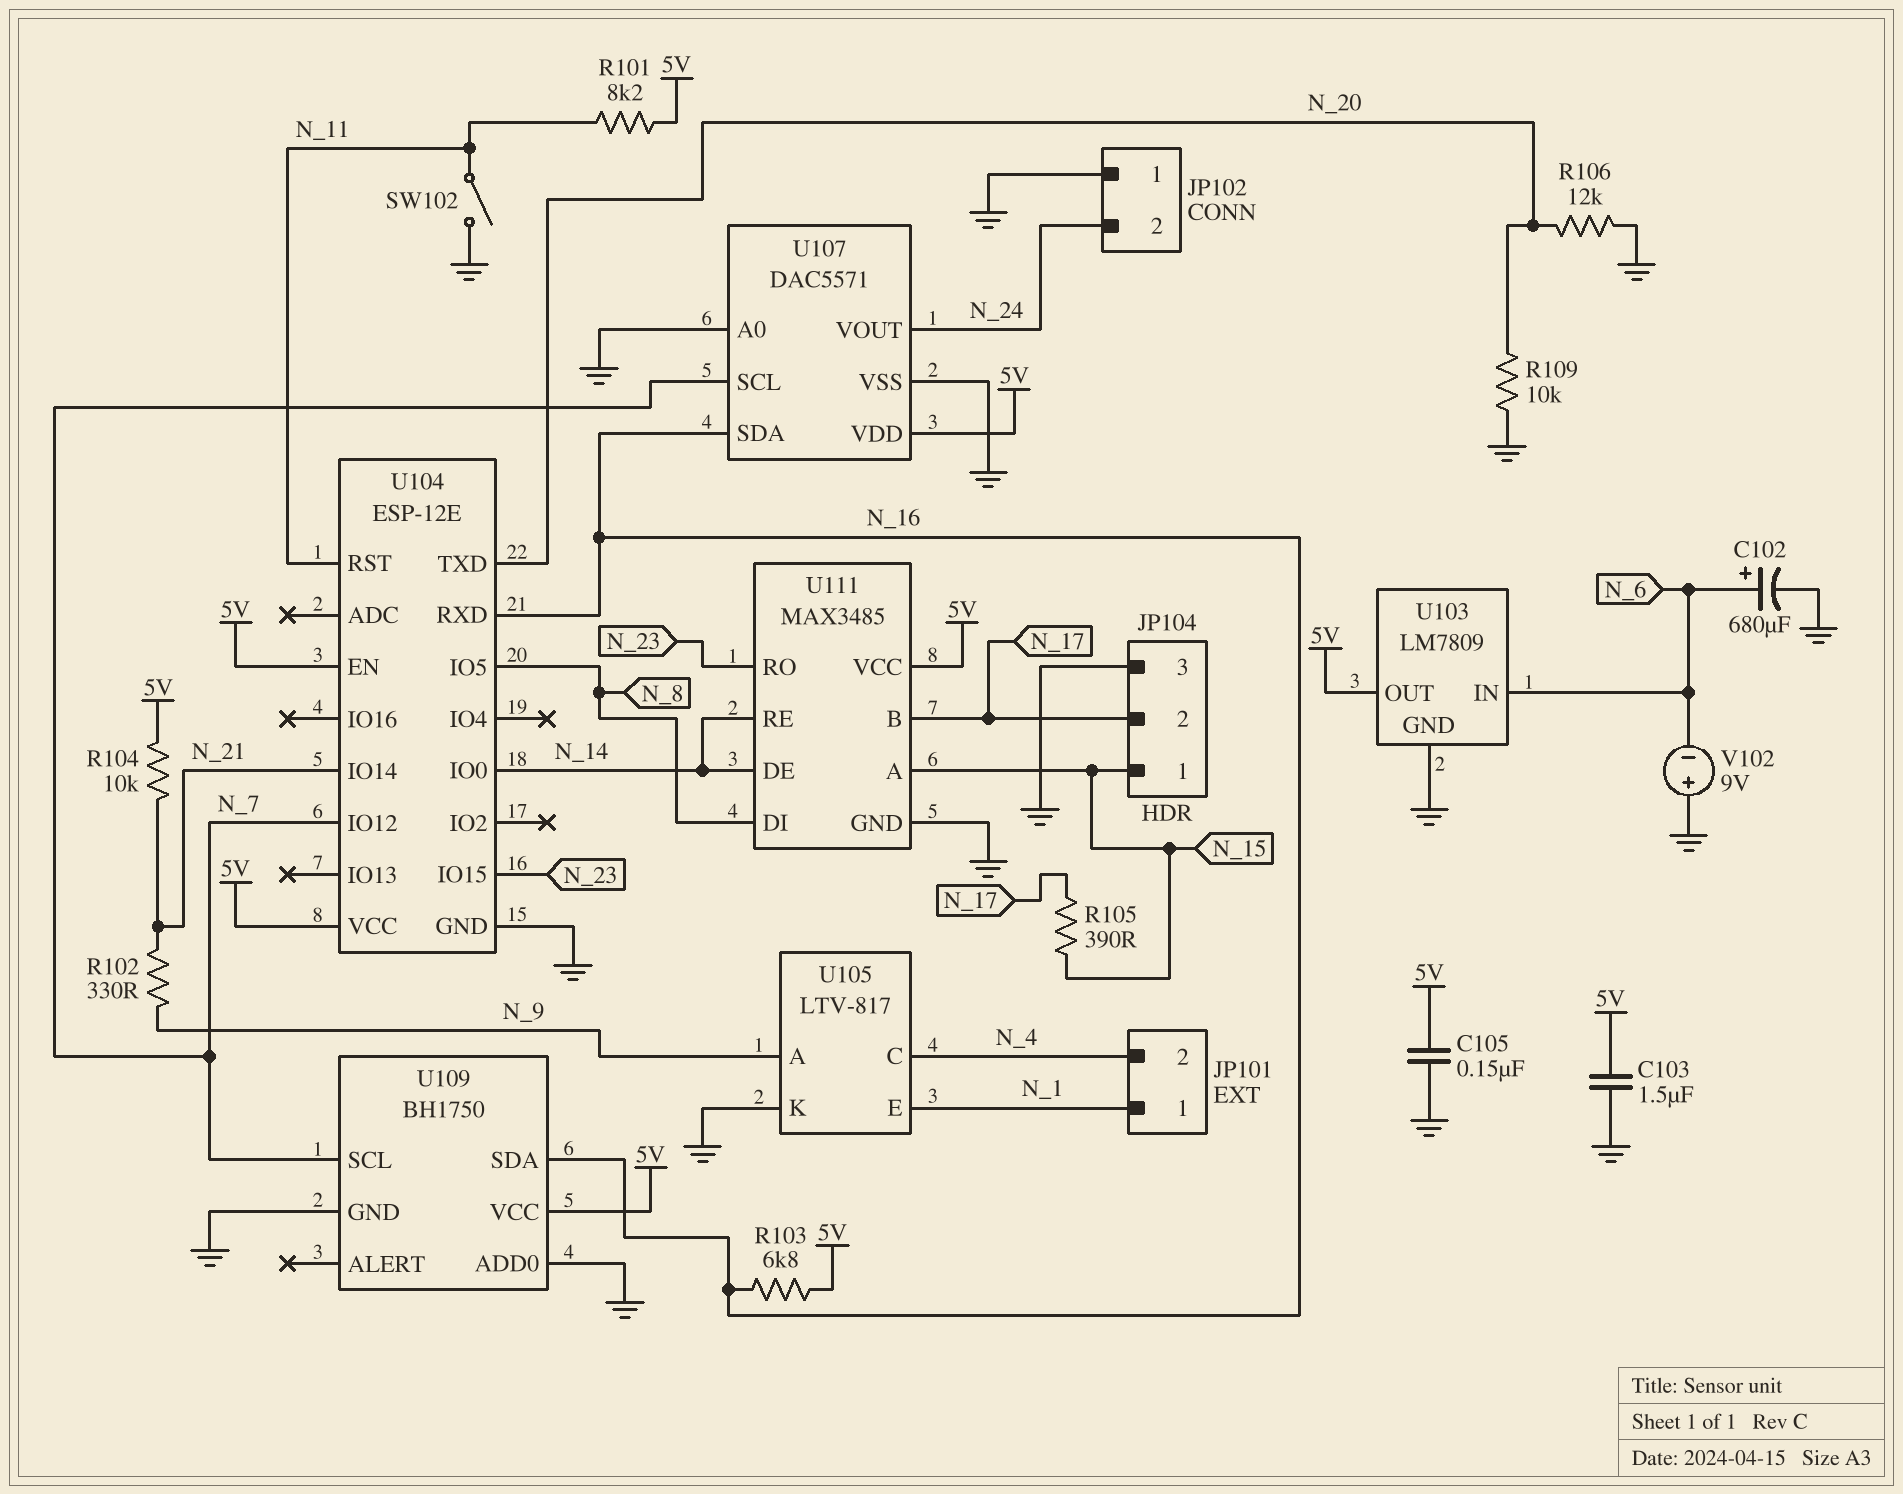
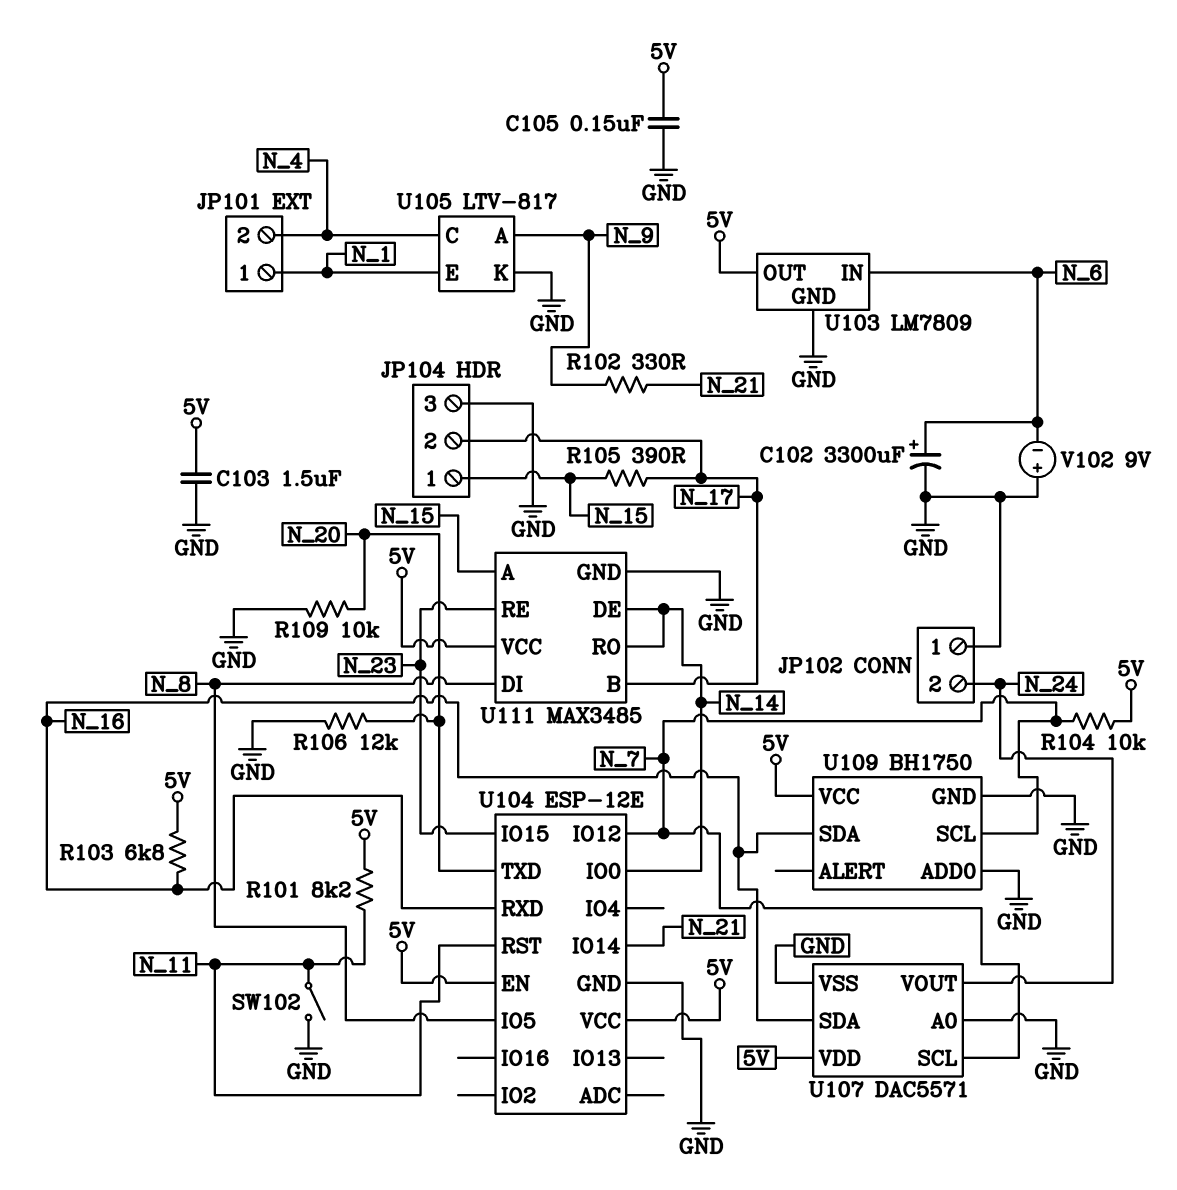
C102: 680uF (plus N_6, minus GND) -> 3300uF (plus N_6, minus GND)
R104: 10k (5V, N_21) -> 10k (5V, N_7)
U111 pin RE: N_14 -> N_23
U111 pin RO: N_23 -> N_14

